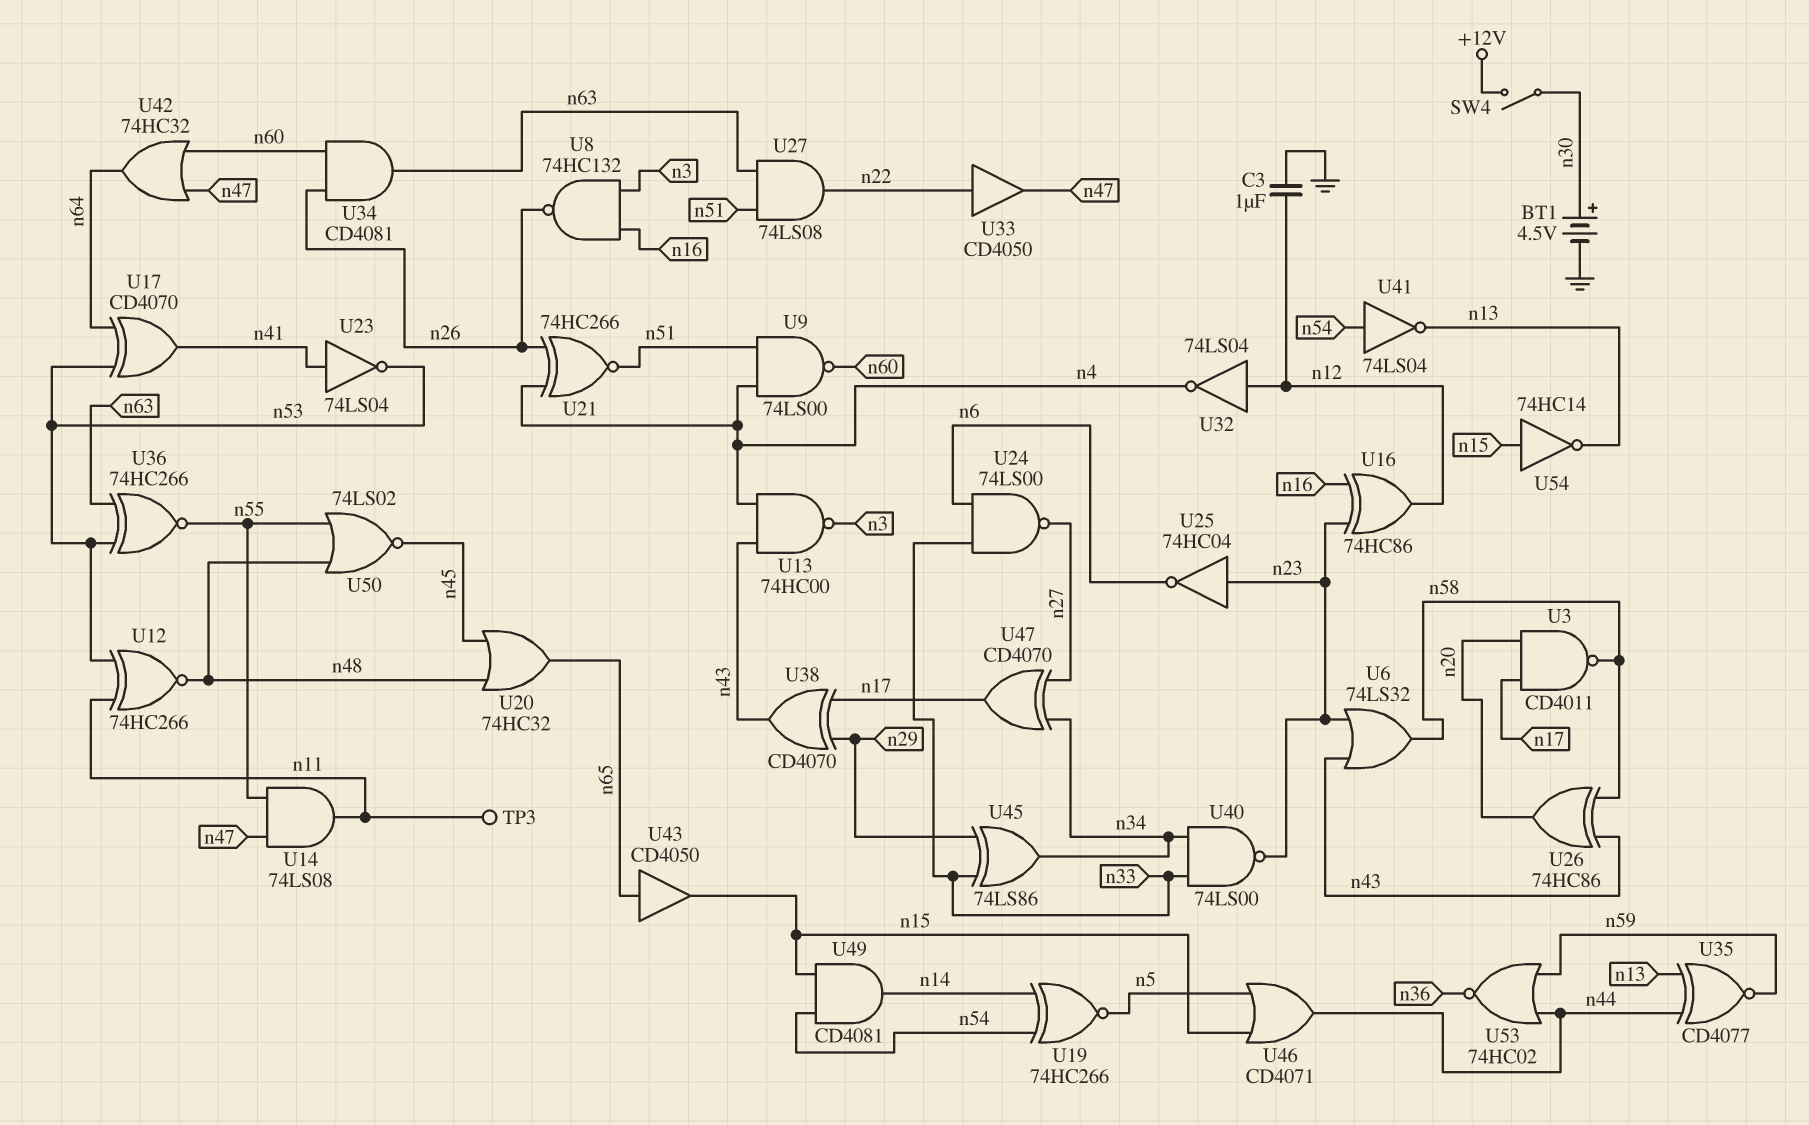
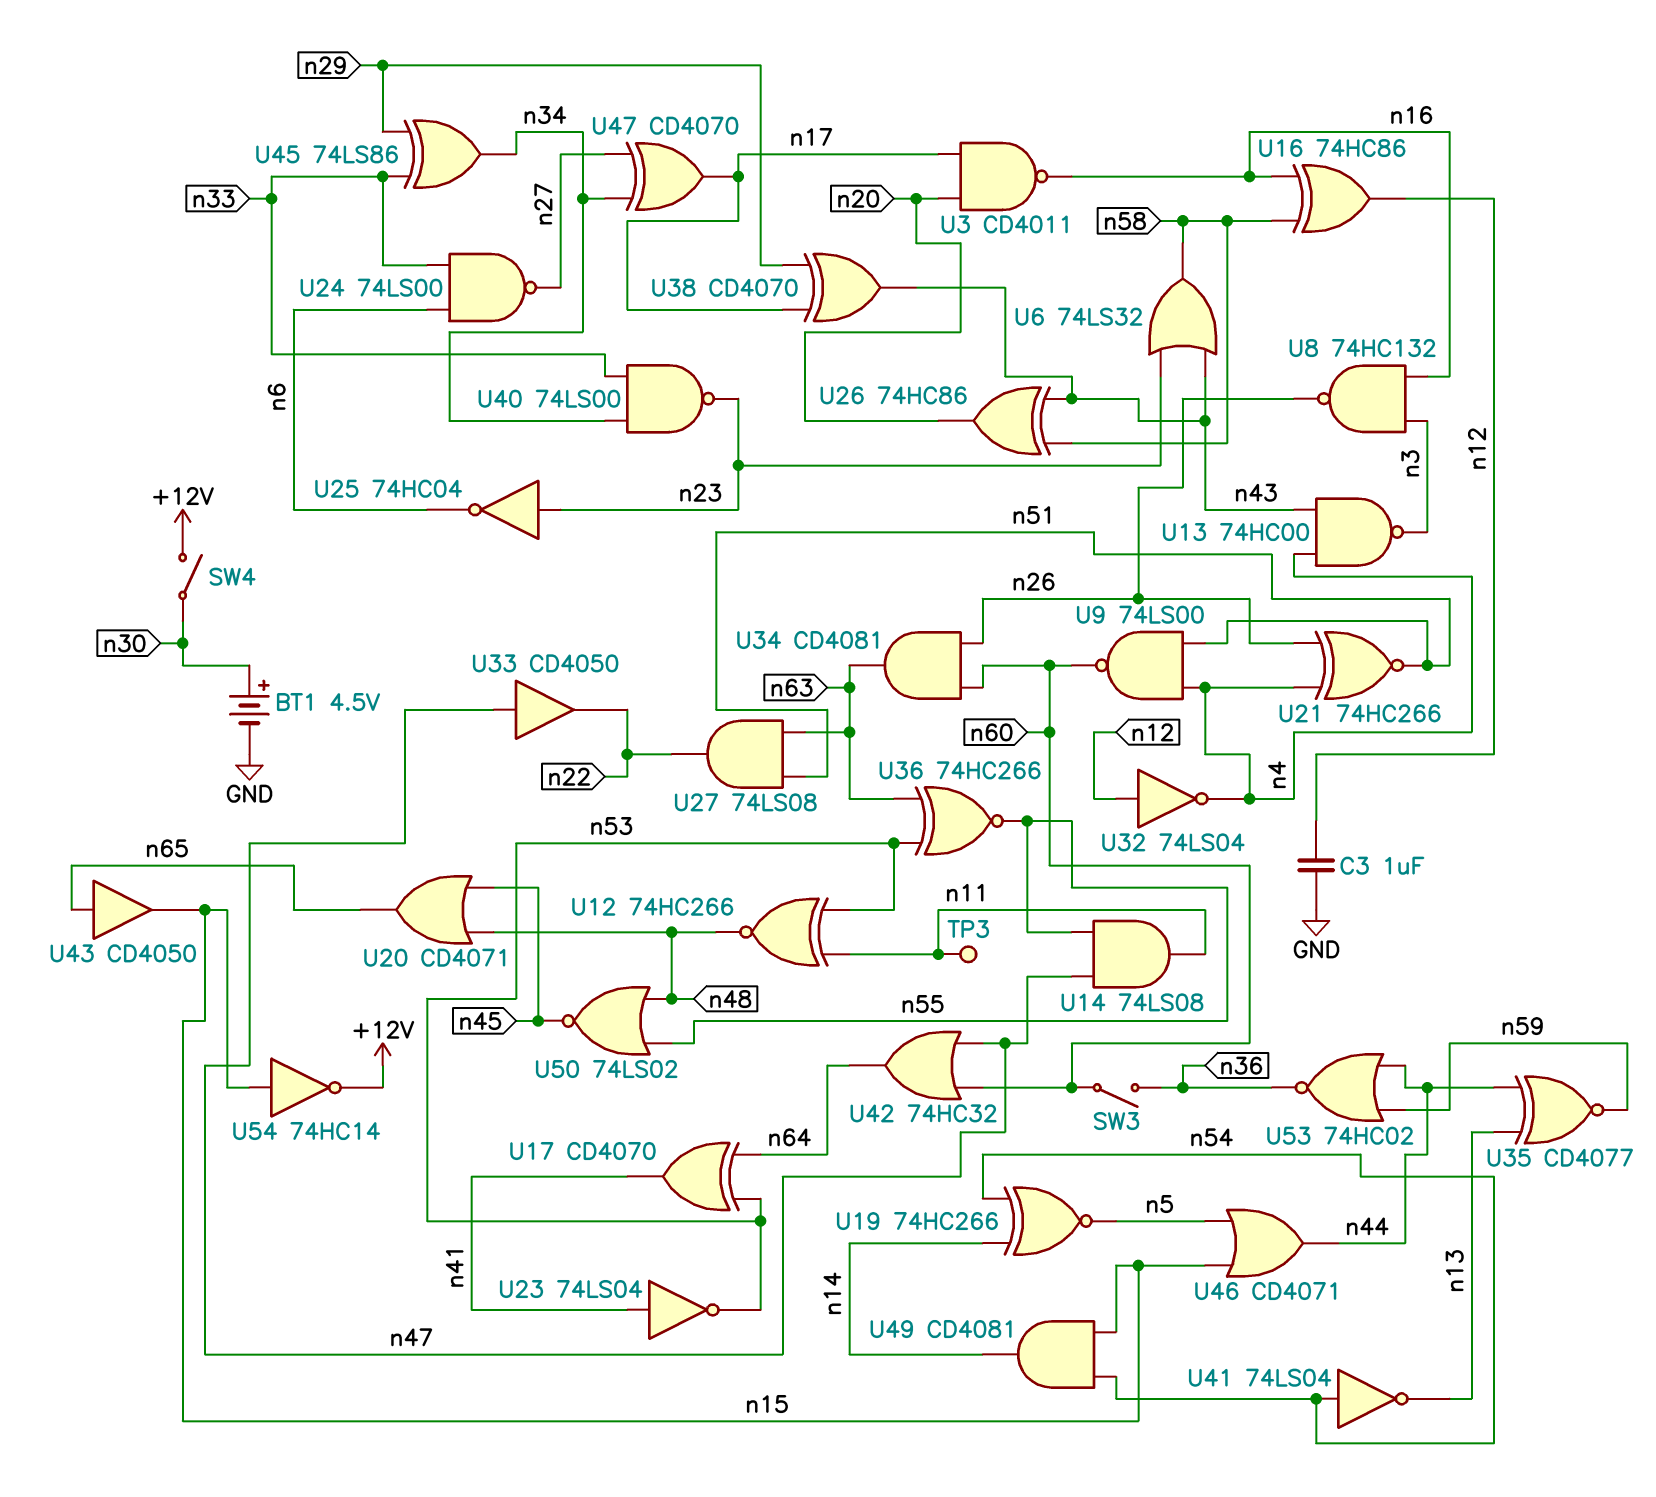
SW3: none -> switch (n36, n60)
U3: NAND CD4011 (in n17, in n20, out n58) -> NAND CD4011 (in n17, in n20, out n16)
U16: XOR 74HC86 (in n16, in n23, out n12) -> XOR 74HC86 (in n16, in n58, out n12)
U20: OR 74HC32 (in n45, in n48, out n65) -> OR CD4071 (in n45, in n48, out n65)
U33: buffer CD4050 (in n22, out n47) -> buffer CD4050 (in n47, out n22)
U54: NOT 74HC14 (in n15, out n13) -> NOT 74HC14 (in n15, out +12V)

